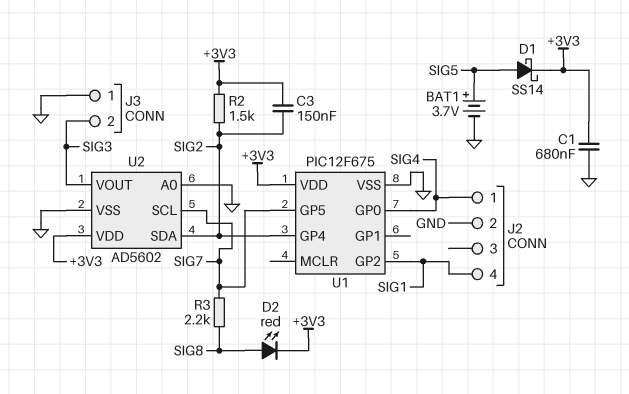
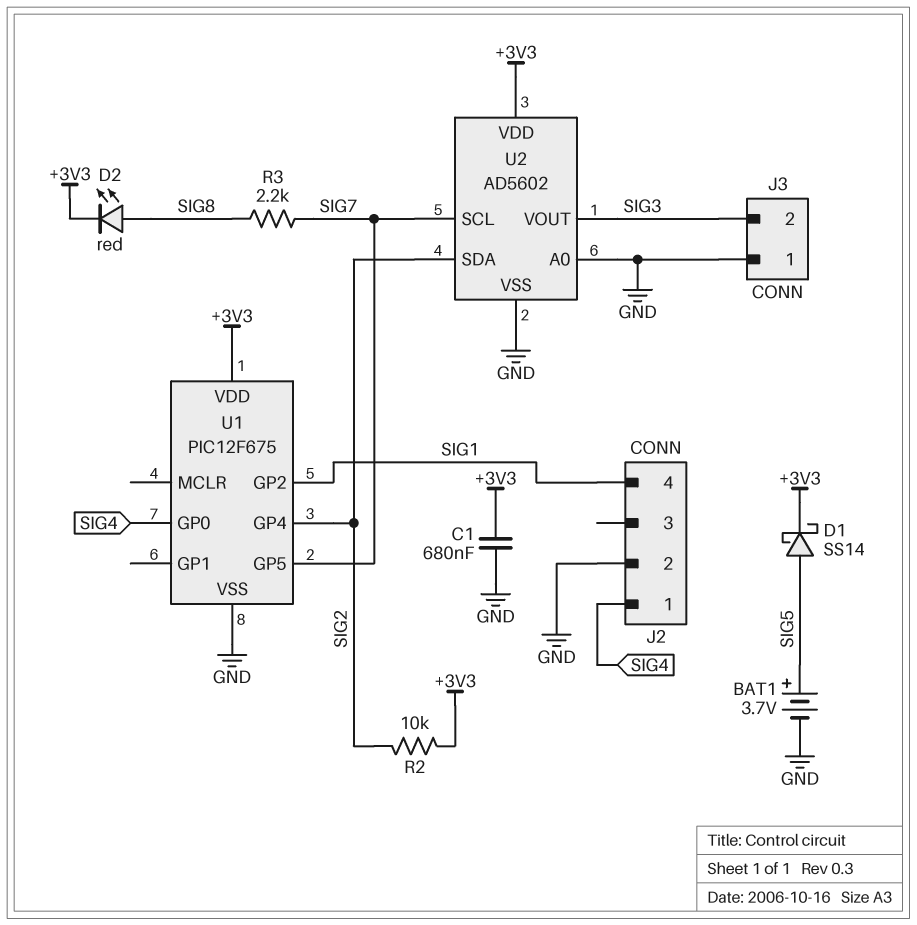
C3: 150nF (+3V3, SIG2) -> none
R2: 1.5k (+3V3, SIG2) -> 10k (+3V3, SIG2)

